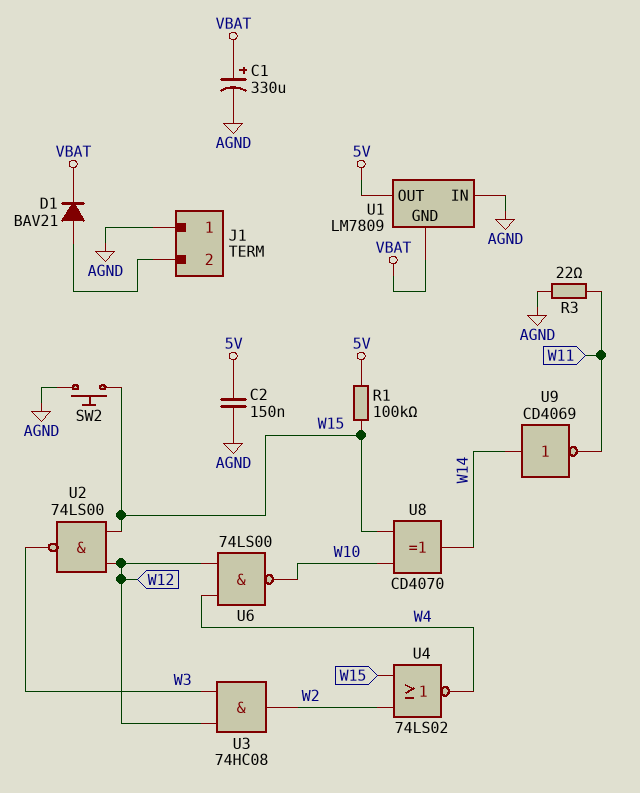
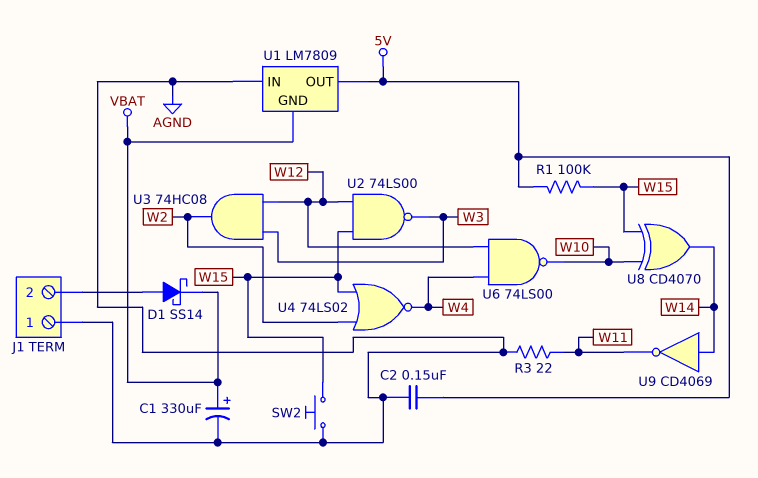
D1: diode BAV21 (A J1/2, K VBAT) -> schottky SS14 (A J1/2, K VBAT)

